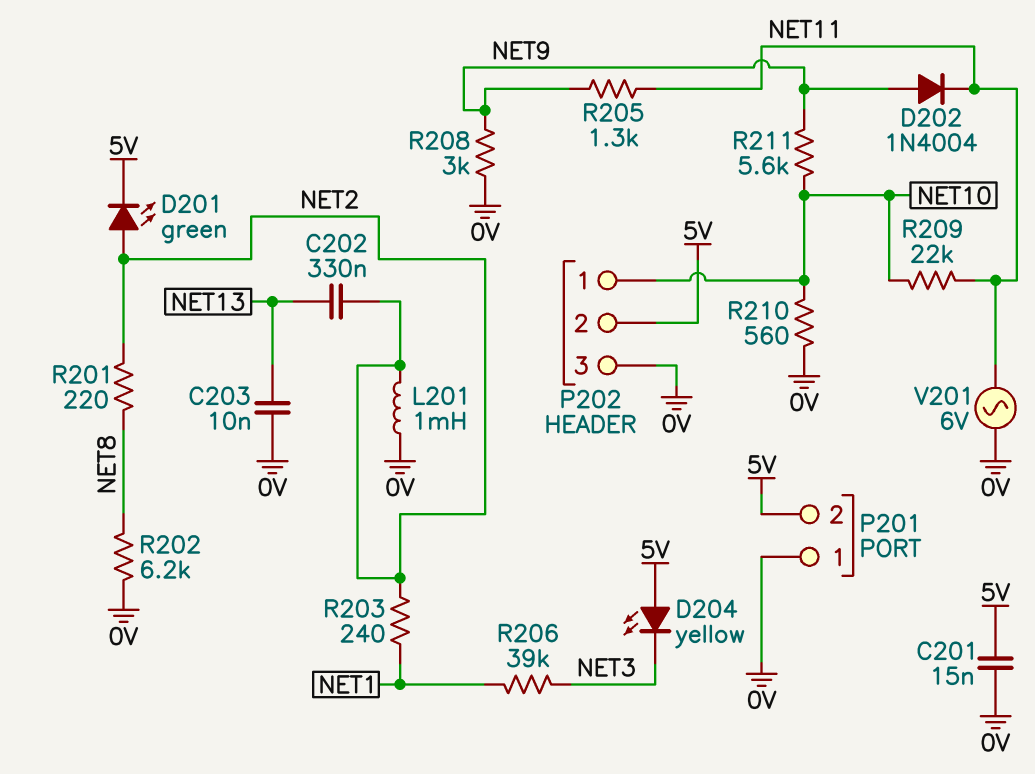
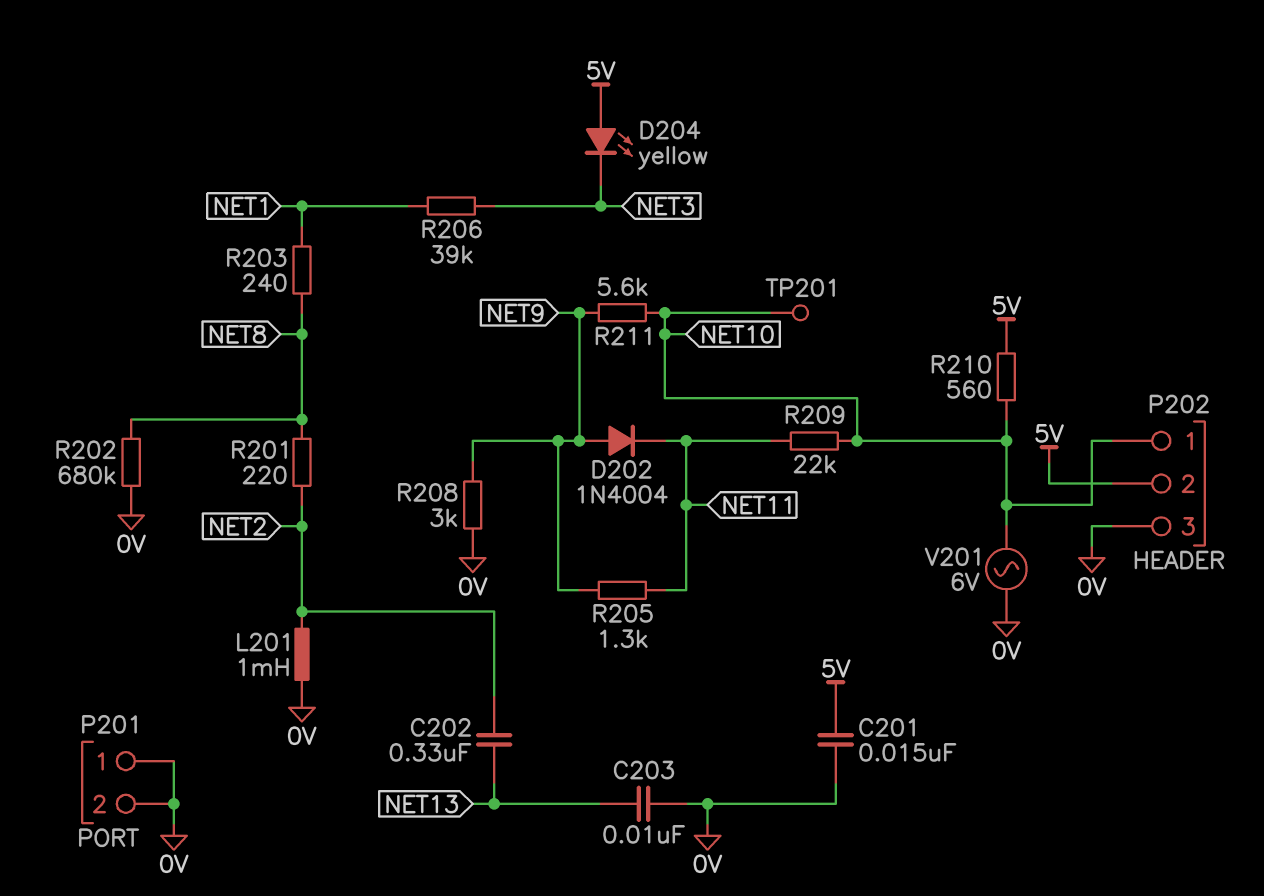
D201: LED green (A NET2, K 5V) -> none
P201 pin 2: 5V -> 0V
R202: 6.2k (0V, NET8) -> 680k (0V, NET8)
R203: 240 (NET1, NET2) -> 240 (NET1, NET8)
R210: 560 (0V, NET10) -> 560 (5V, NET10)
TP201: none -> test point (NET10)
V201: AC 6V (0V, NET11) -> AC 6V (0V, NET10)

